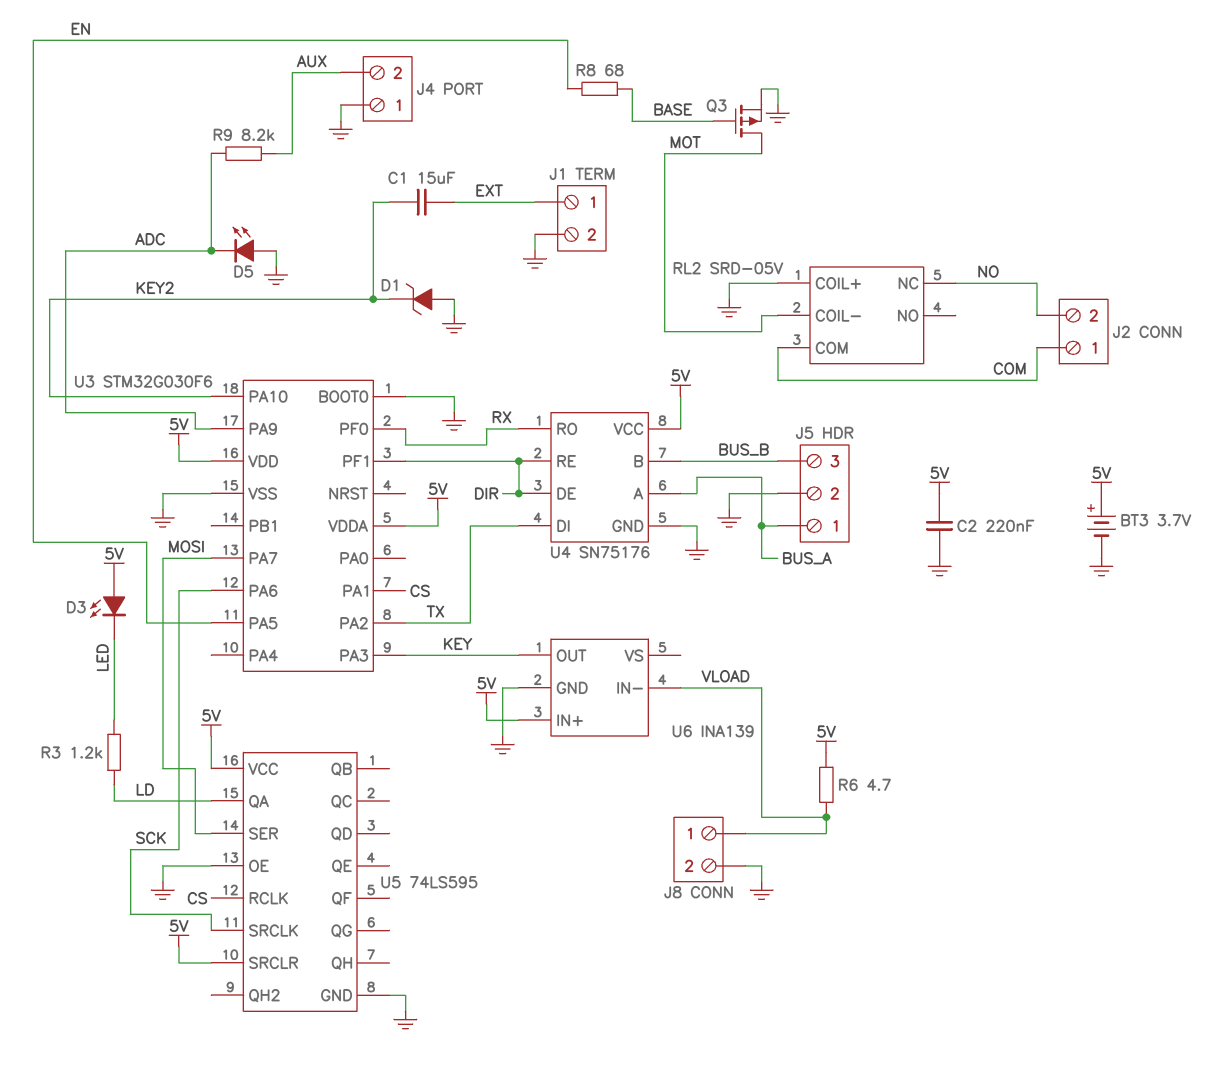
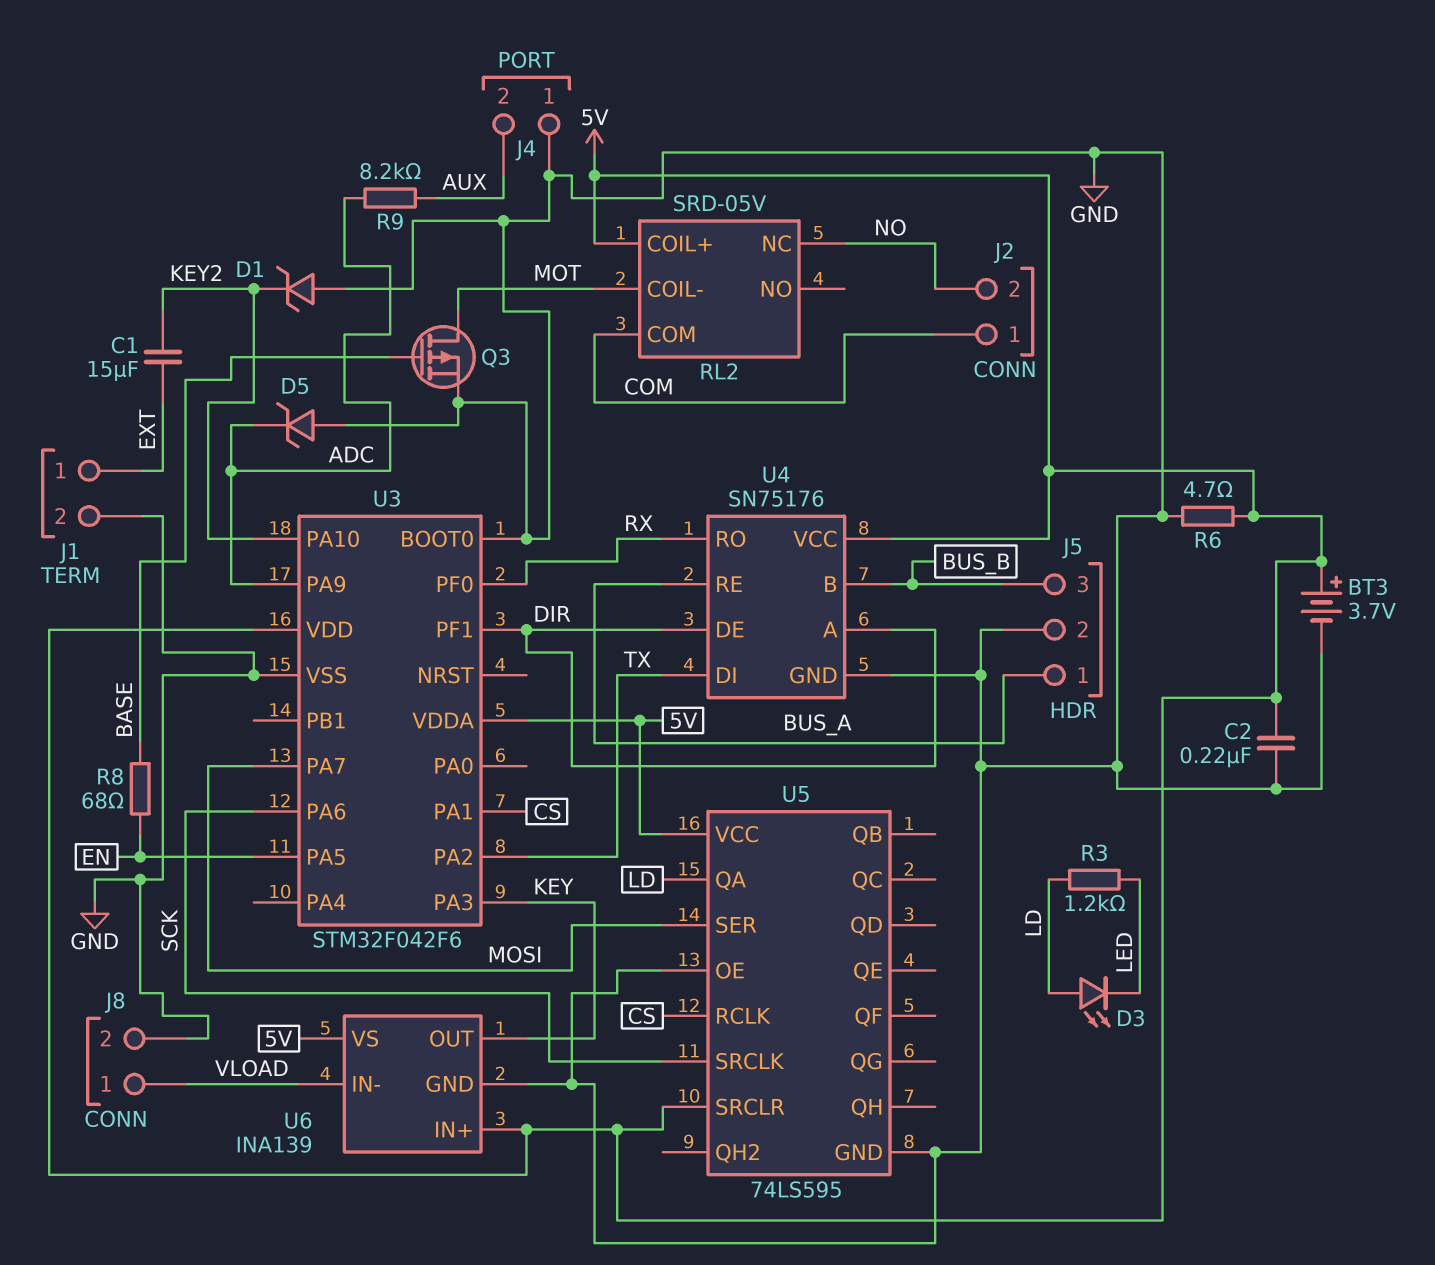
D3: LED (A 5V, K LED) -> LED (A LD, K LED)
D5: LED (A GND, K ADC) -> zener (A GND, K ADC)
R6: 4.7 (5V, VLOAD) -> 4.7 (5V, GND)
RL2 pin COIL+: GND -> 5V
U3: STM32G030F6 -> STM32F042F6
U4 pin A: BUS_A -> DIR
U4 pin RE: DIR -> BUS_A
U6 pin VS: none -> 5V

